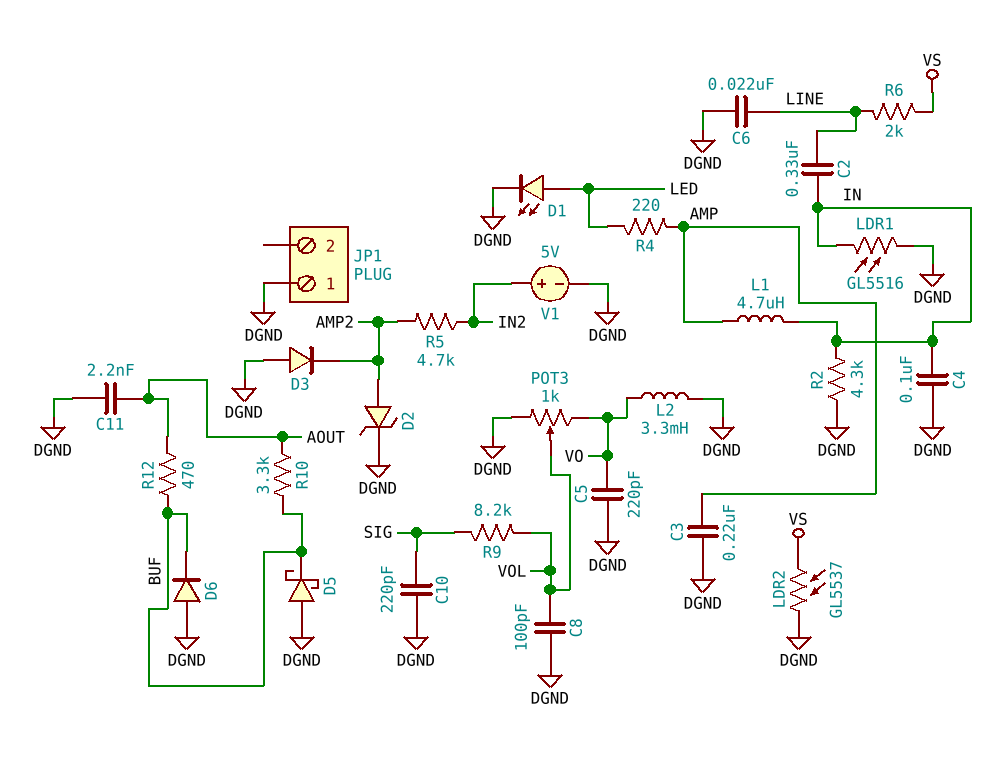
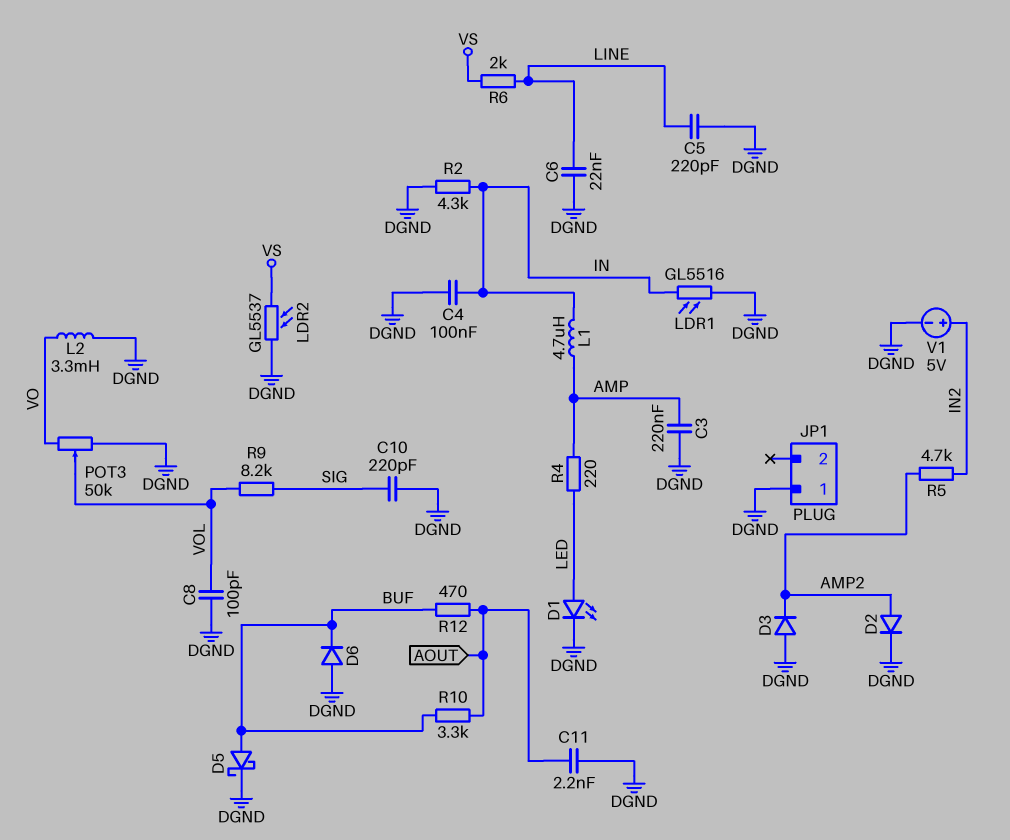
C2: 330nF (IN, LINE) -> none
C5: 220pF (DGND, VO) -> 220pF (DGND, LINE)
D2: zener (A AMP2, K DGND) -> diode (A AMP2, K DGND)
D5: schottky (A DGND, K BUF) -> schottky (A BUF, K DGND)
POT3: 1k (DGND, VO, wiper VOL) -> 50k (DGND, VO, wiper VOL)

